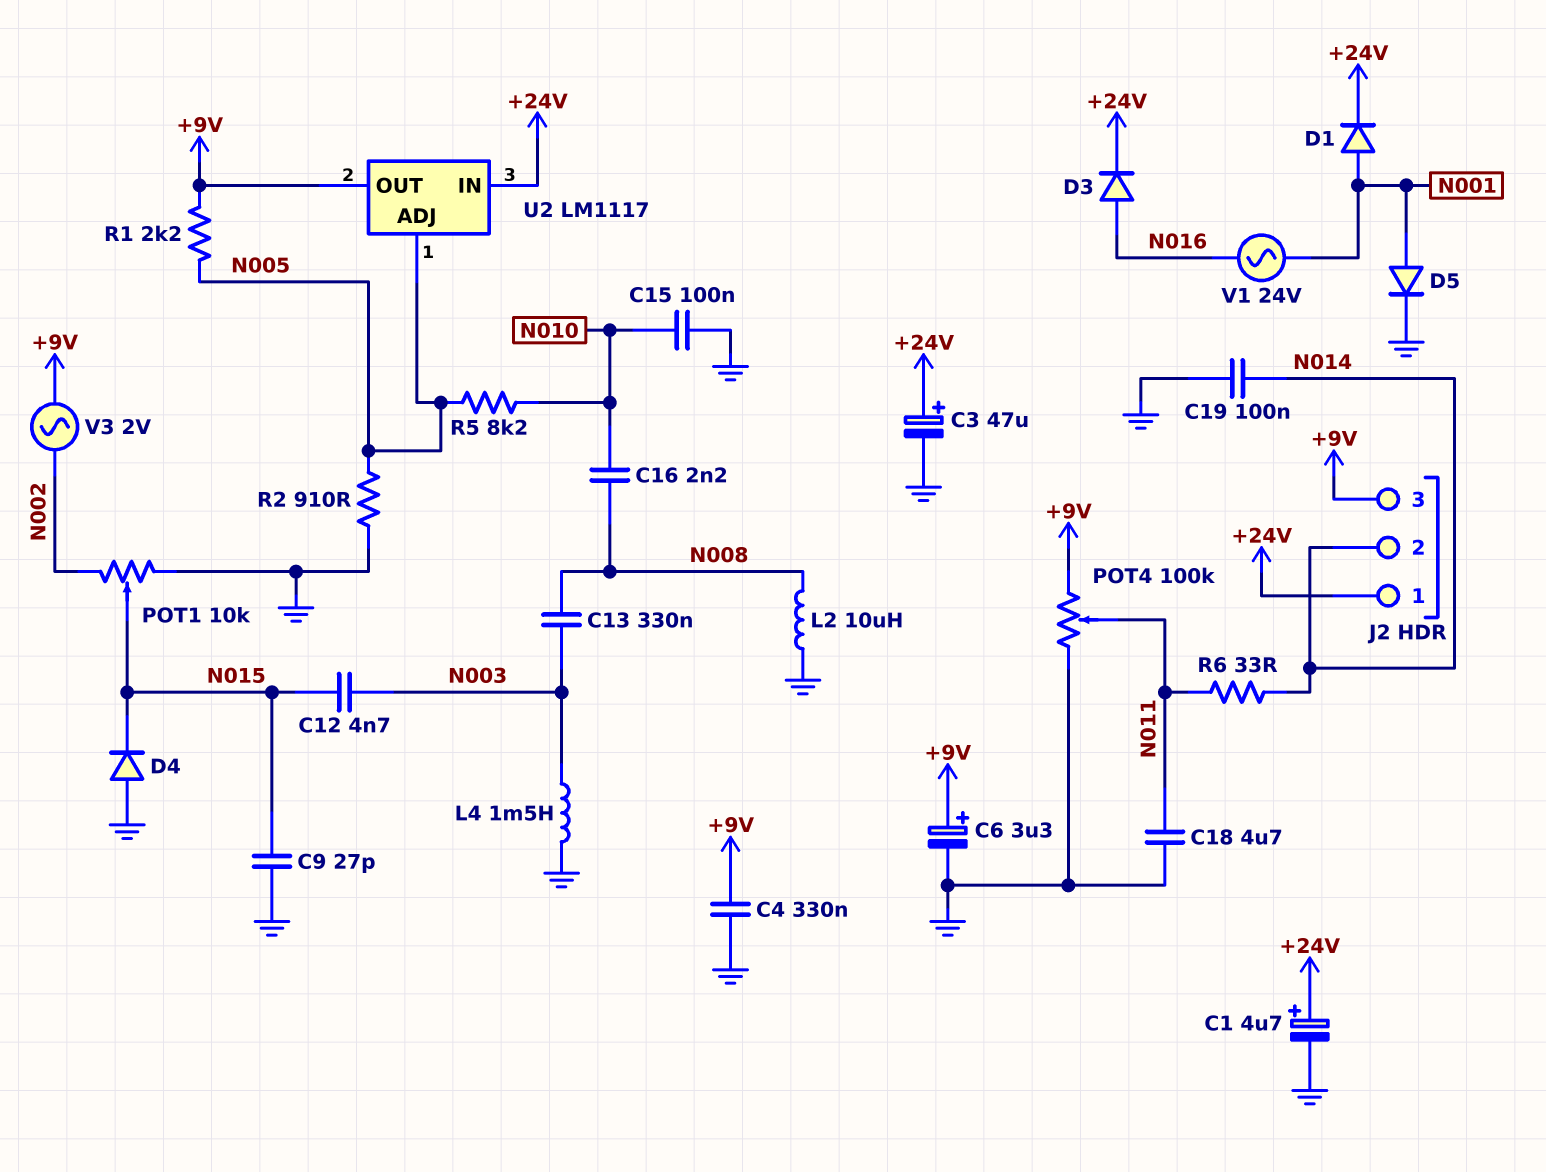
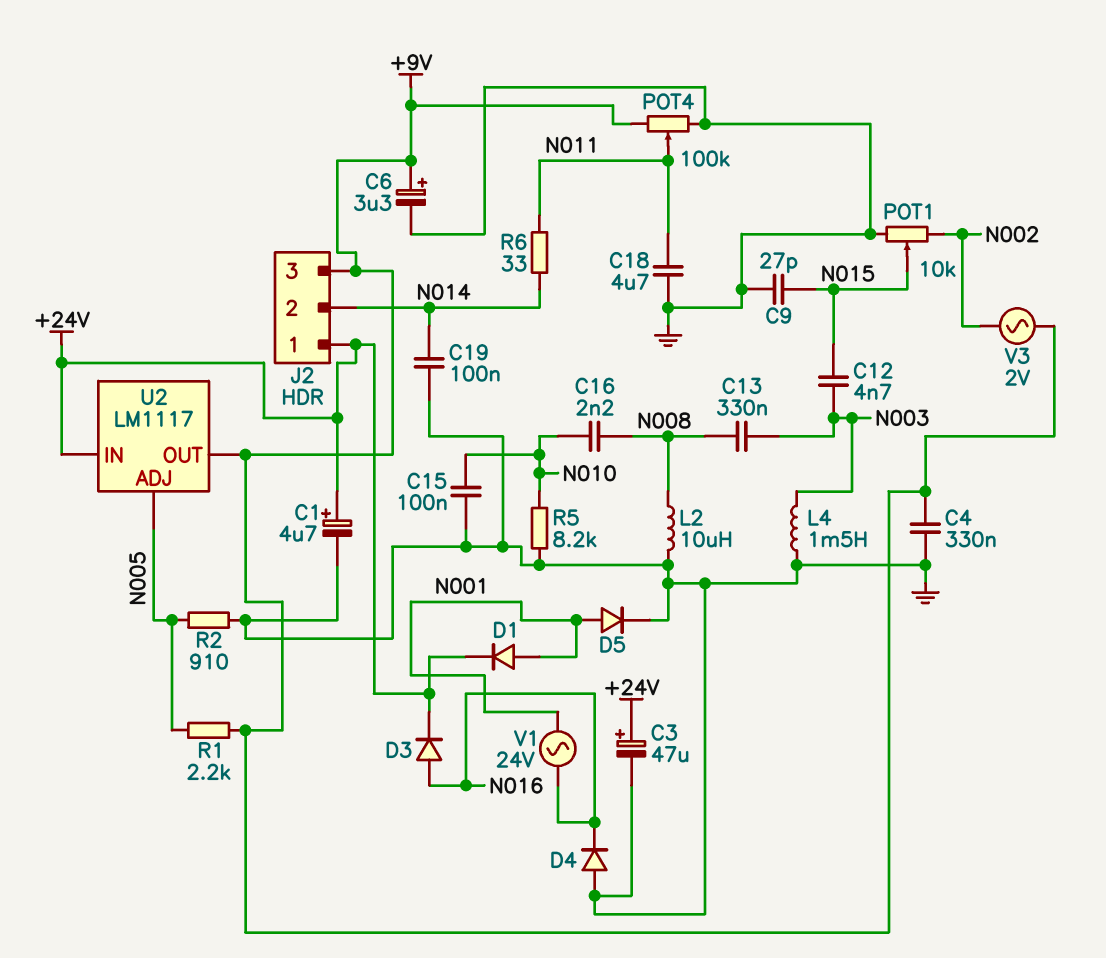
D4: diode (A GND, K N015) -> diode (A GND, K N016)
R5: 8.2k (N005, N010) -> 8.2k (GND, N010)

